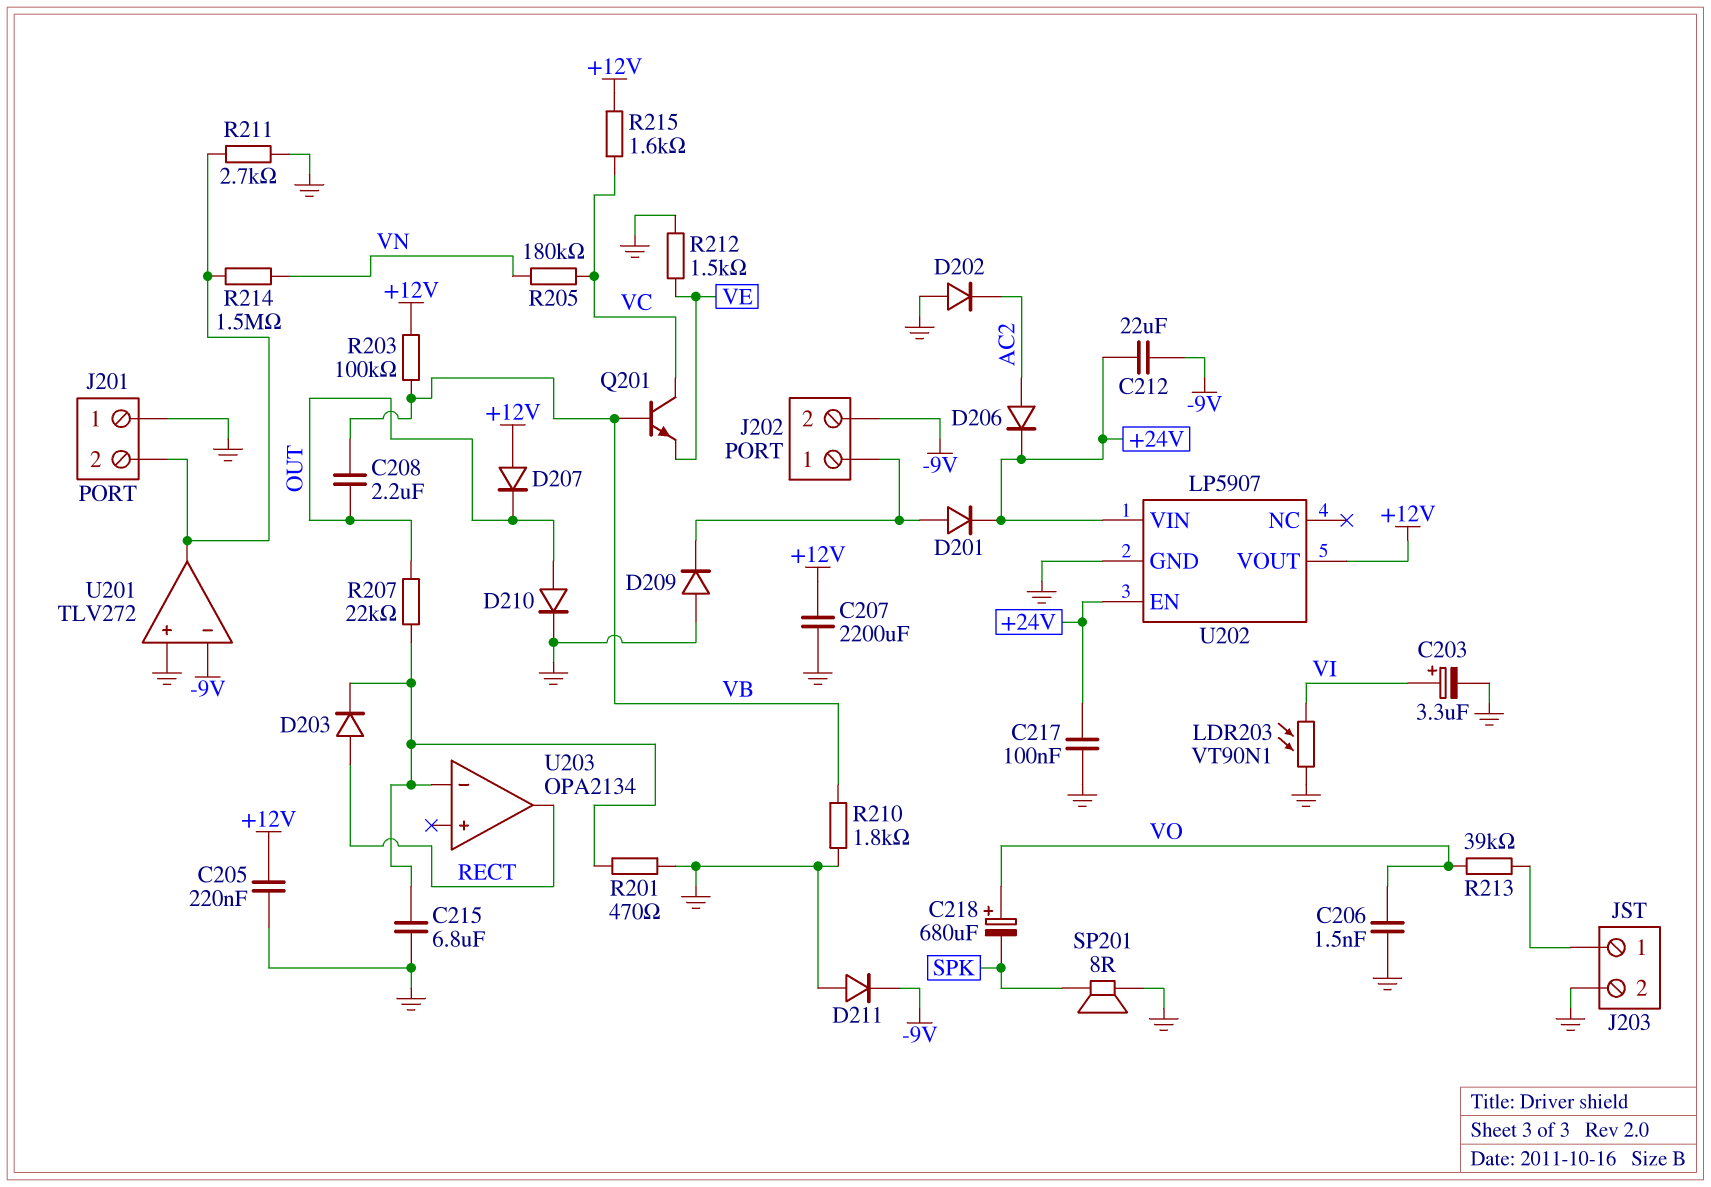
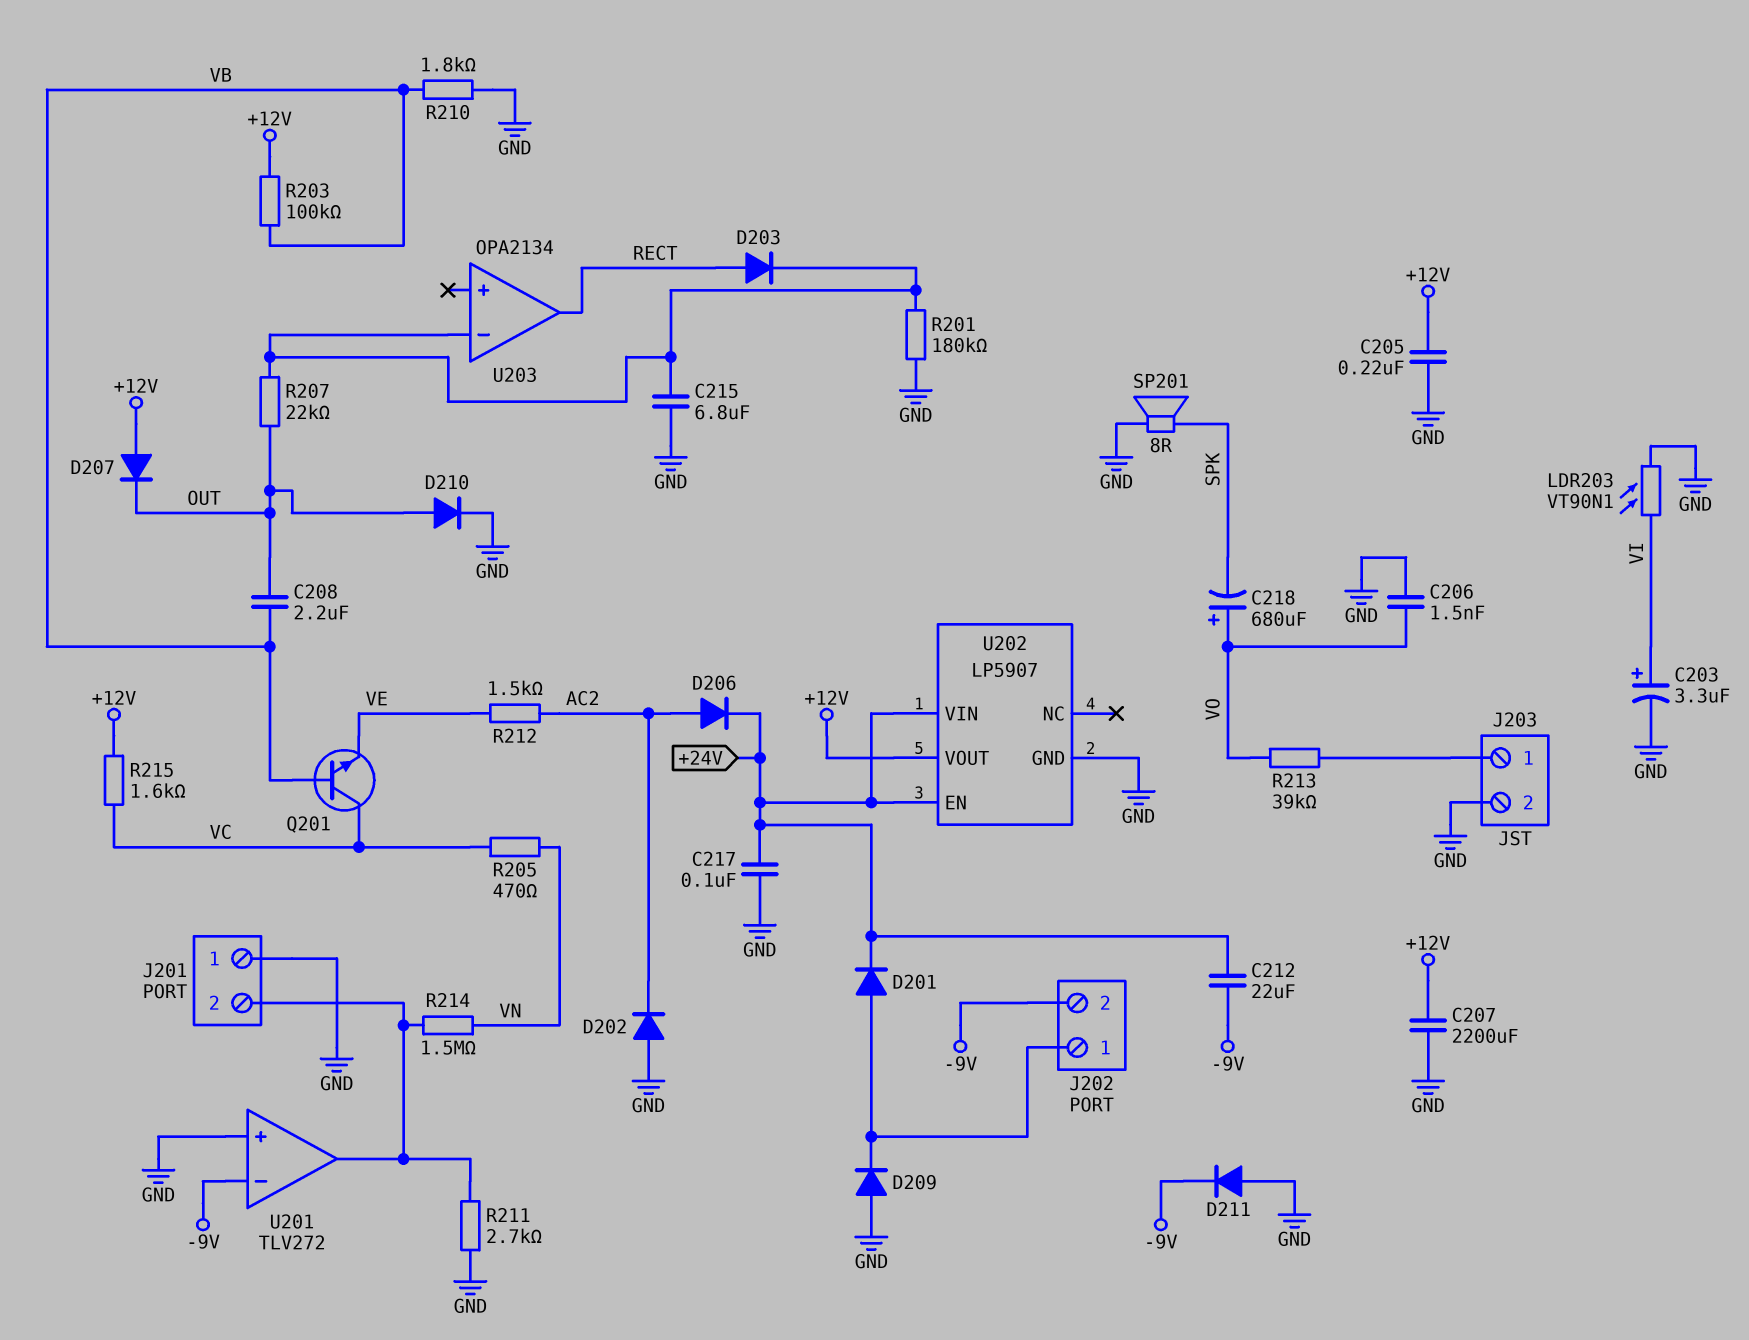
R201: 470 (GND, U203/in-) -> 180k (GND, U203/in-)
R205: 180k (VC, VN) -> 470 (VC, VN)
R212: 1.5k (GND, VE) -> 1.5k (AC2, VE)

